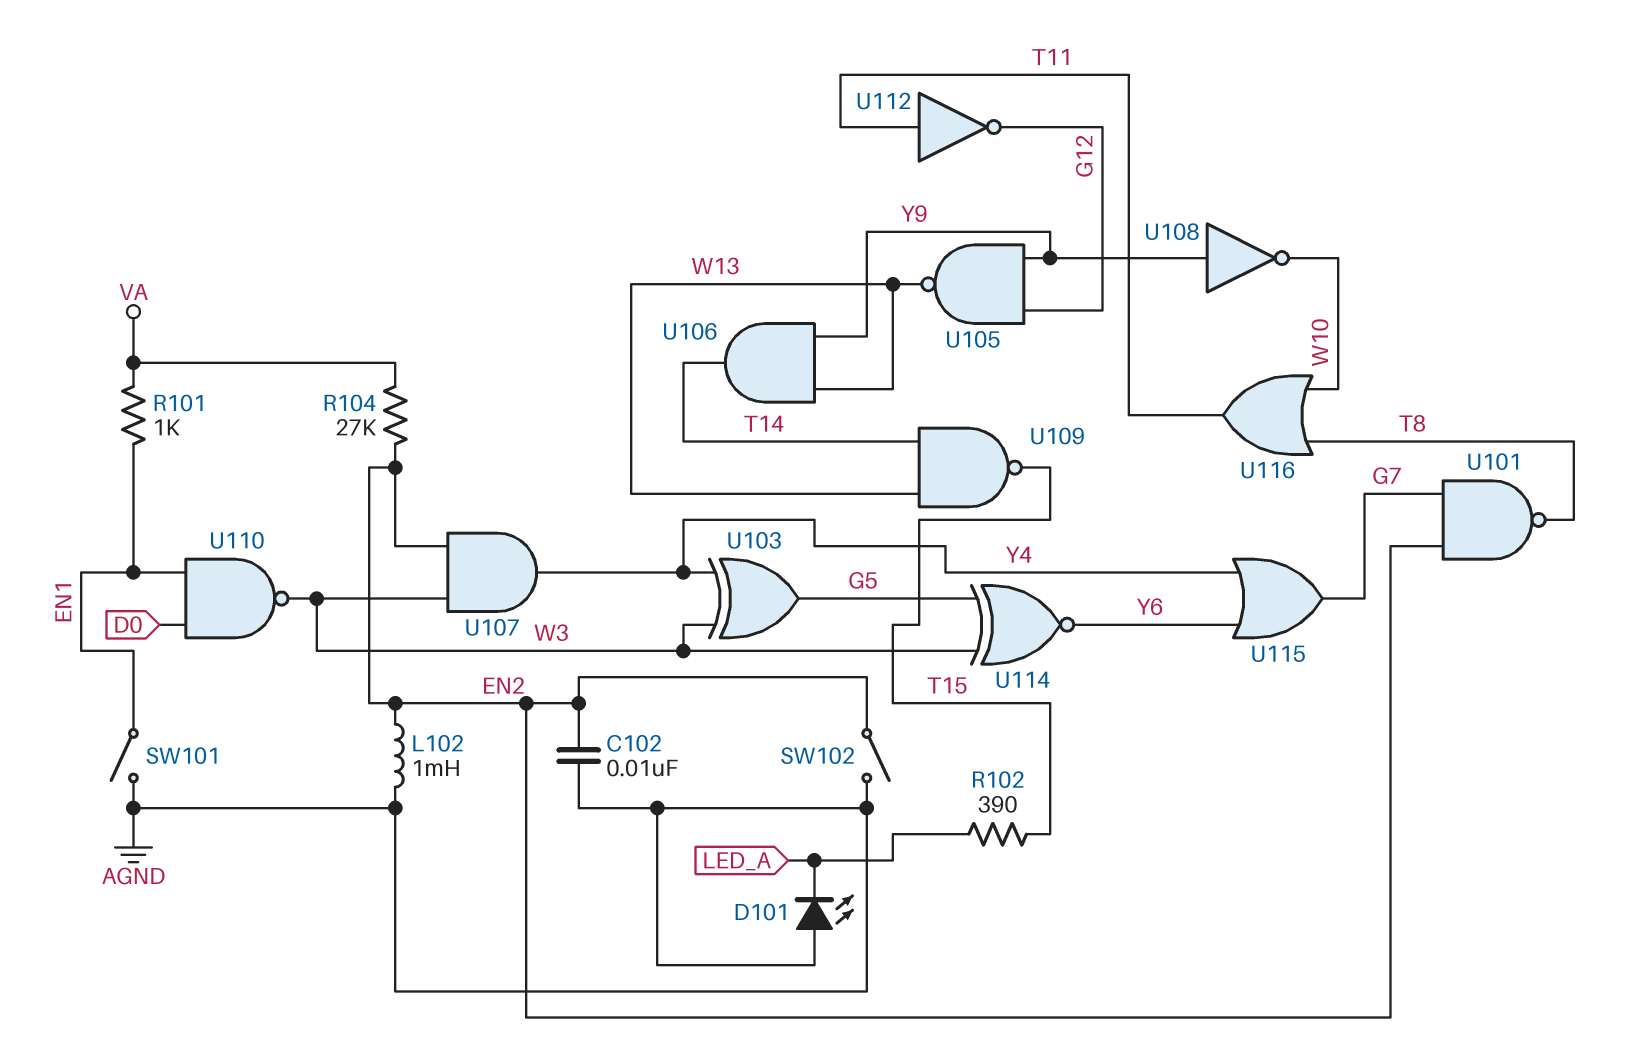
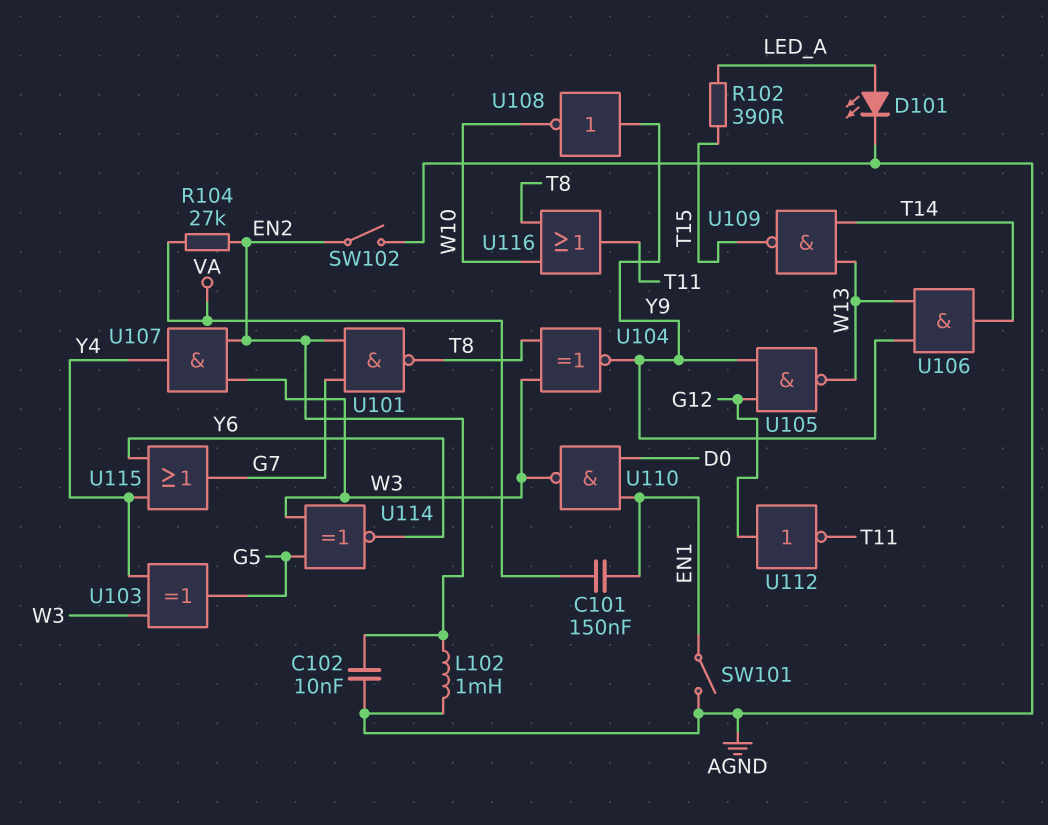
C101: none -> 150nF (EN1, VA)
D101: LED (A AGND, K LED_A) -> LED (A LED_A, K AGND)
R101: 1k (EN1, VA) -> none
U104: none -> XNOR (in T8, in W3, out Y9)
U112: NOT (in T11, out G12) -> NOT (in G12, out T11)

